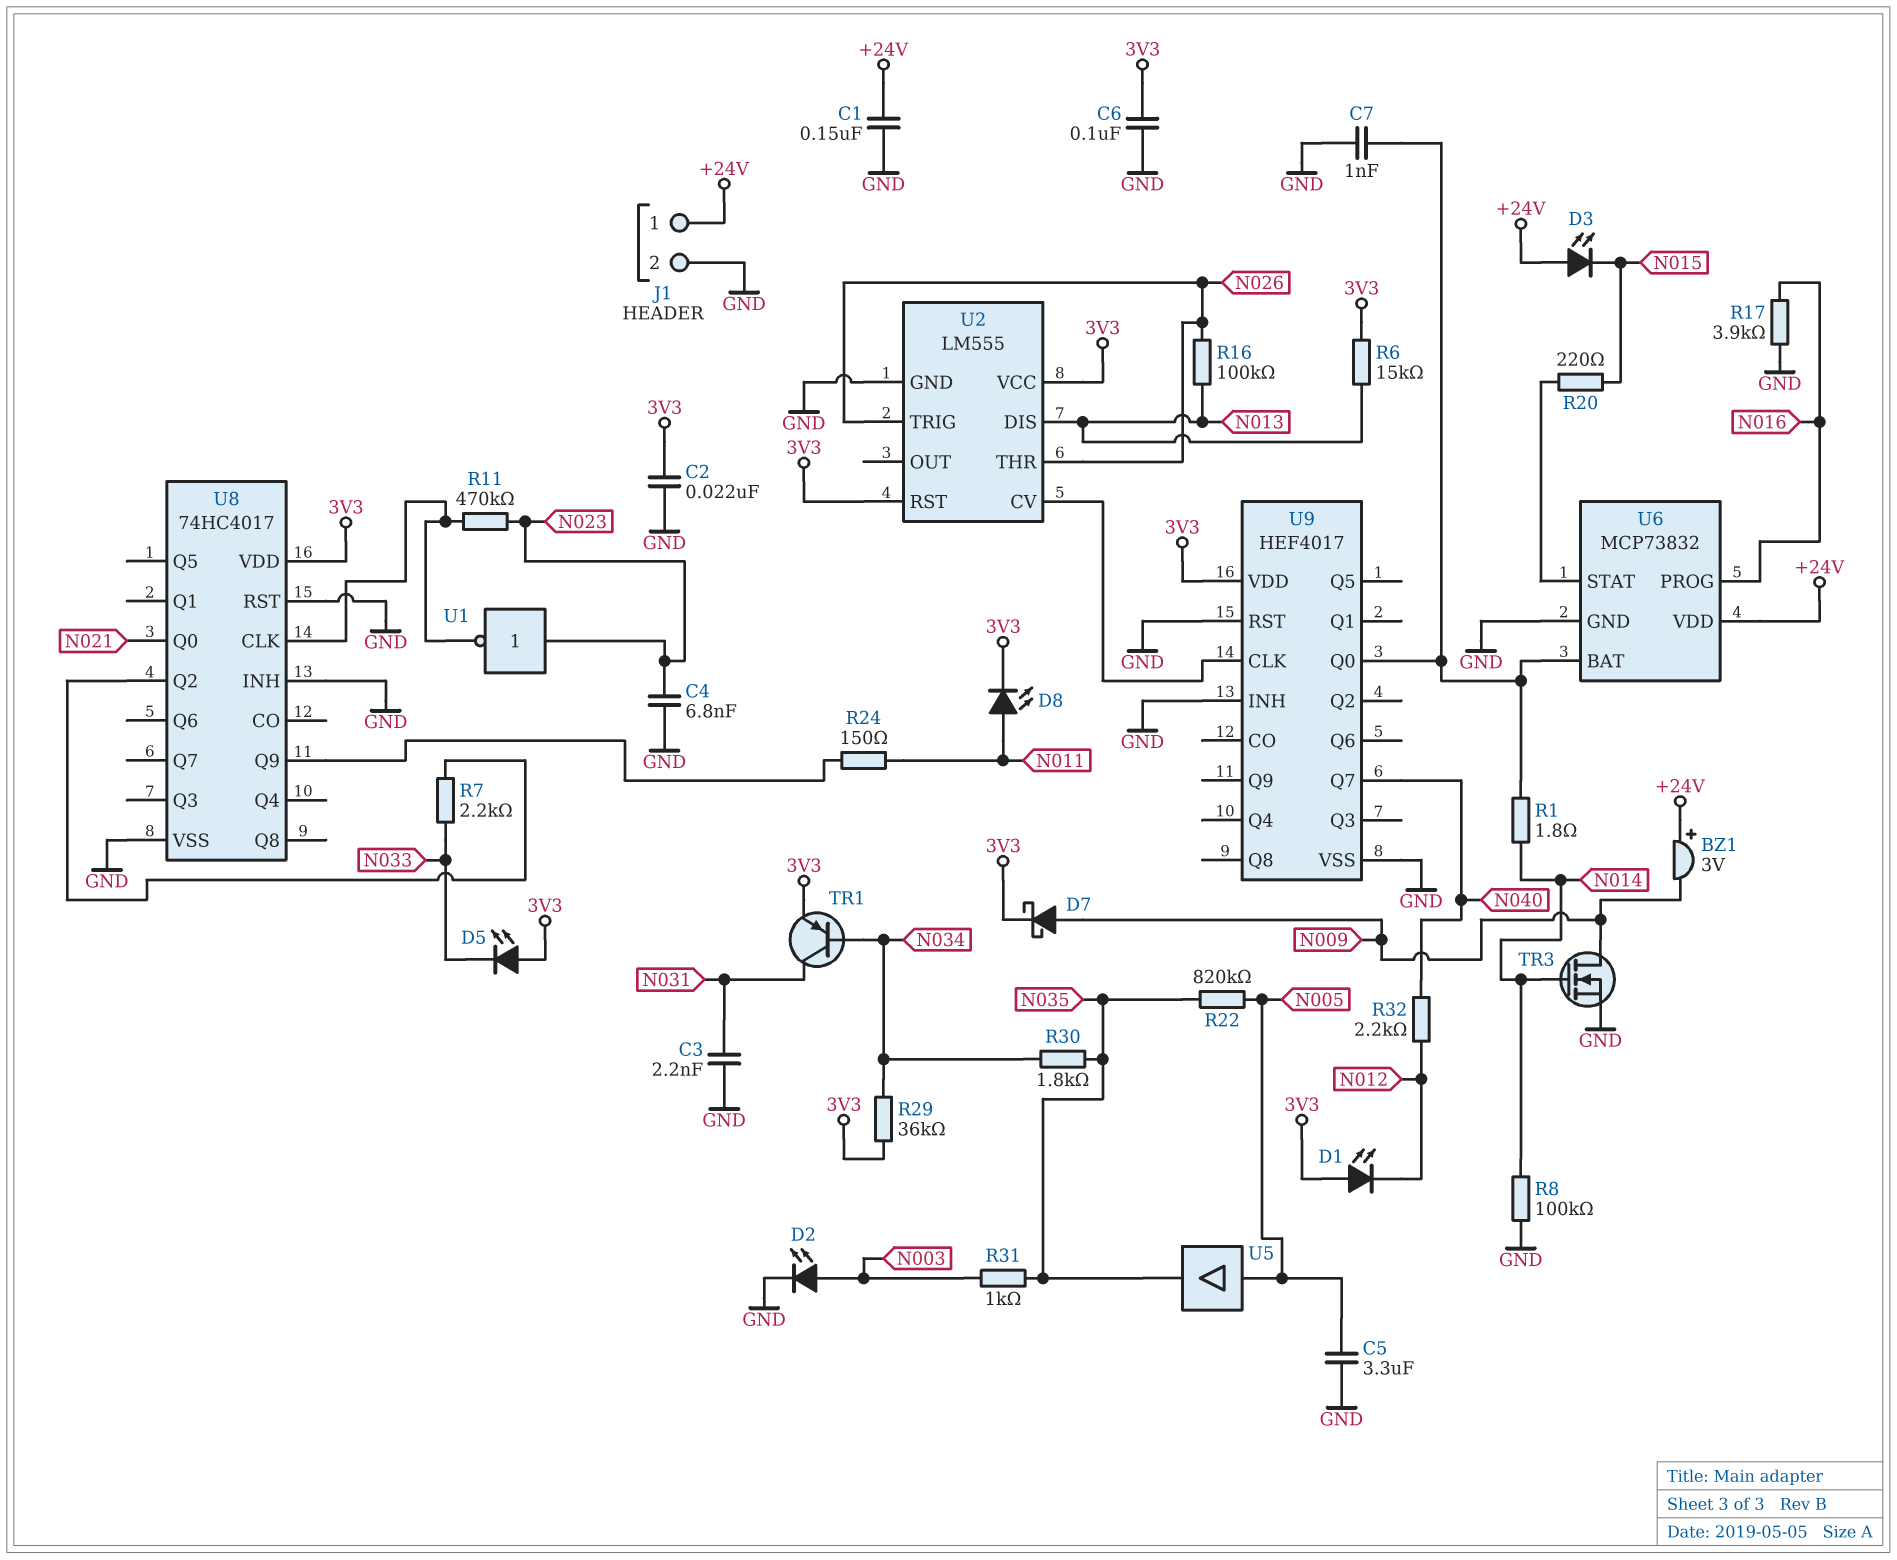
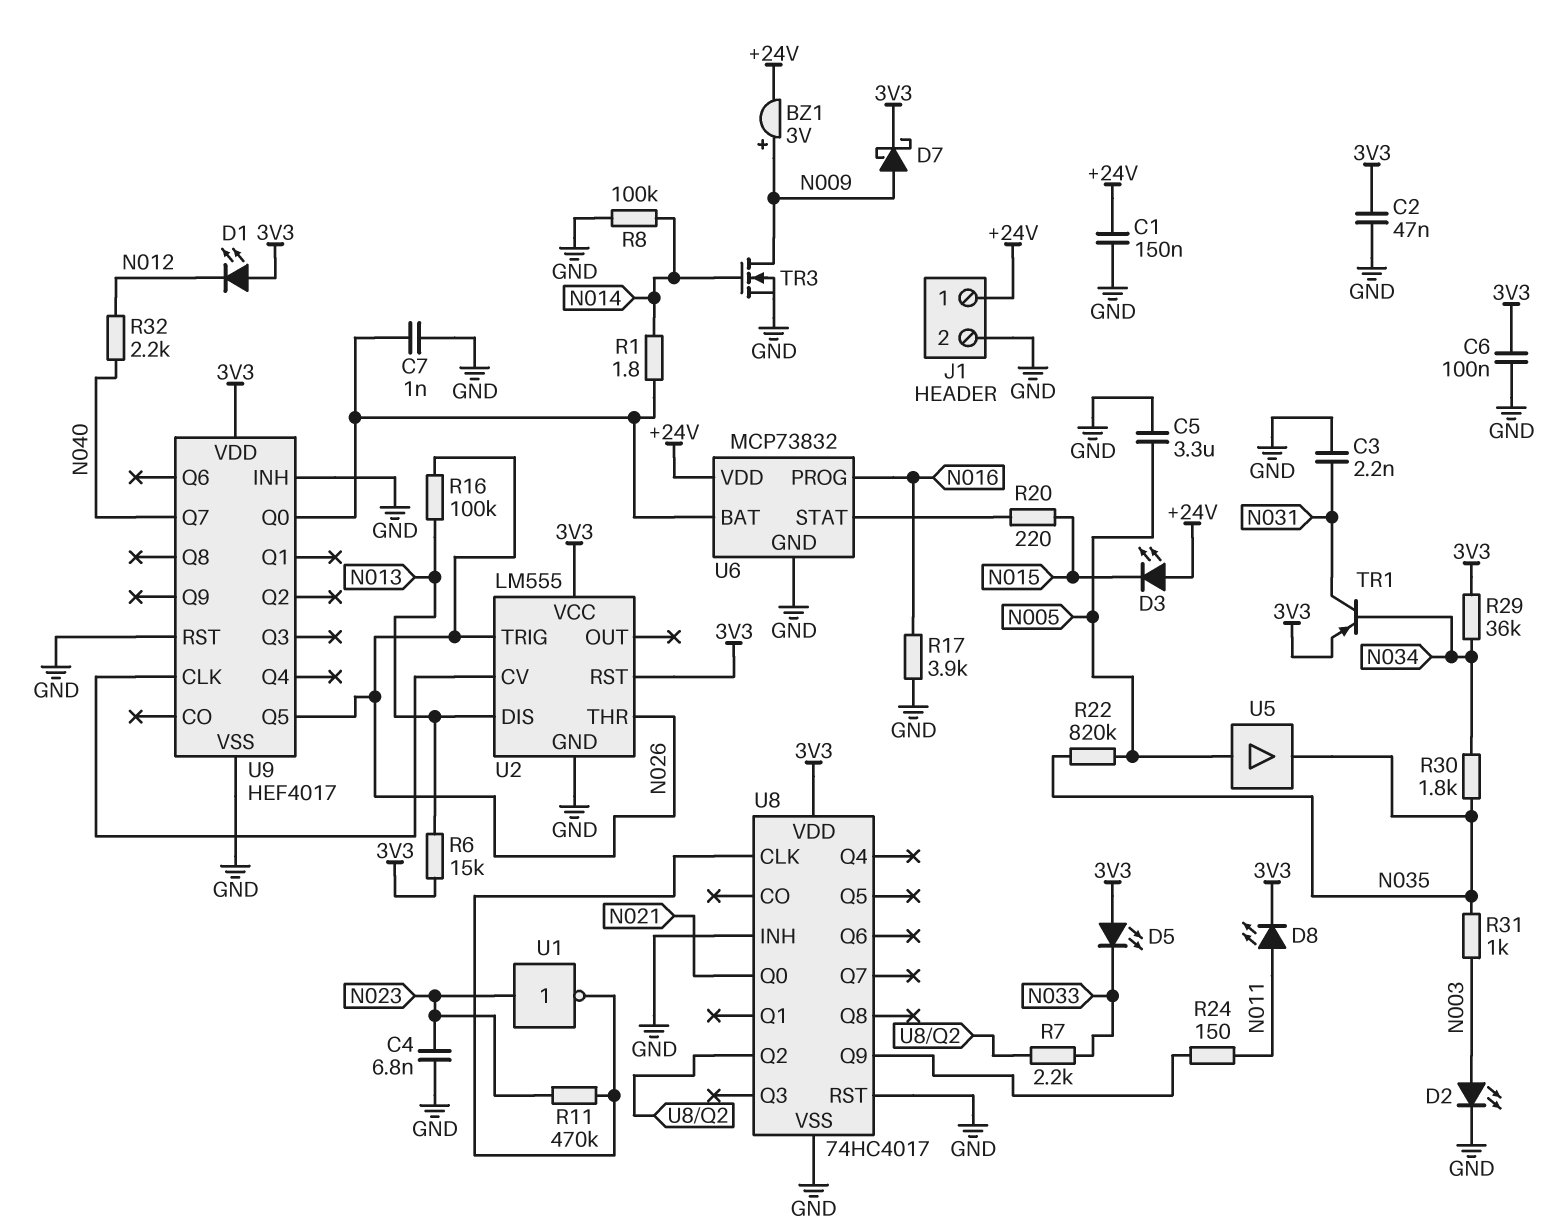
BZ1: buzzer 3V (plus +24V, minus N009) -> buzzer 3V (plus N009, minus +24V)
C2: 22nF (3V3, GND) -> 47nF (3V3, GND)
U9 pin Q5: none -> N026

